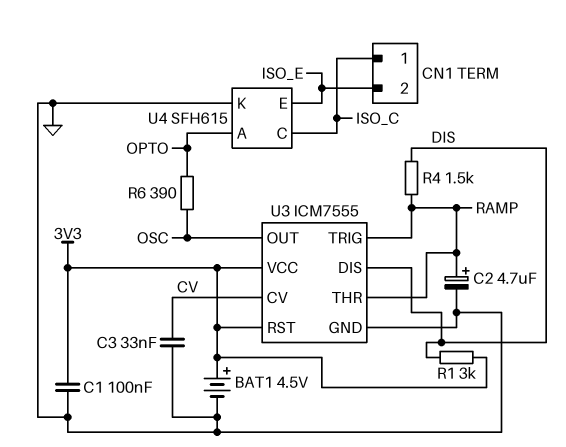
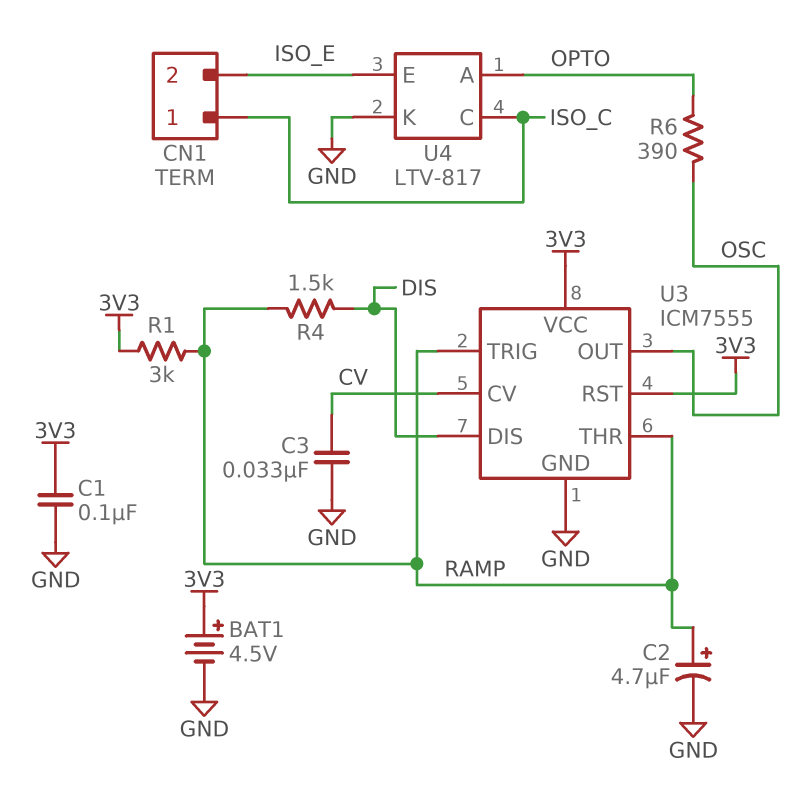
R1: 3k (3V3, DIS) -> 3k (3V3, RAMP)
U4: SFH615 -> LTV-817

